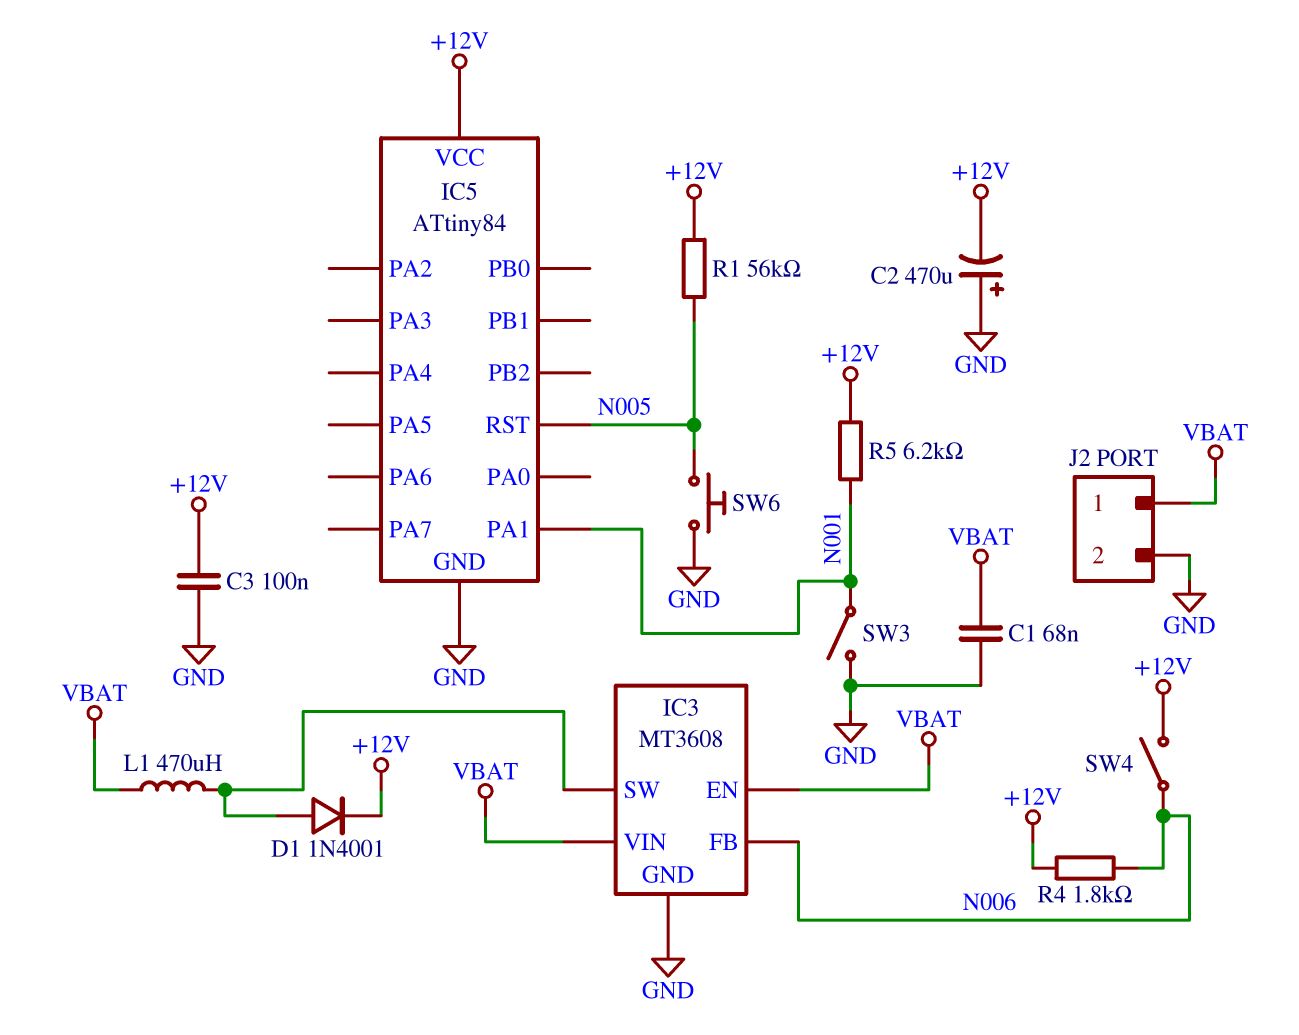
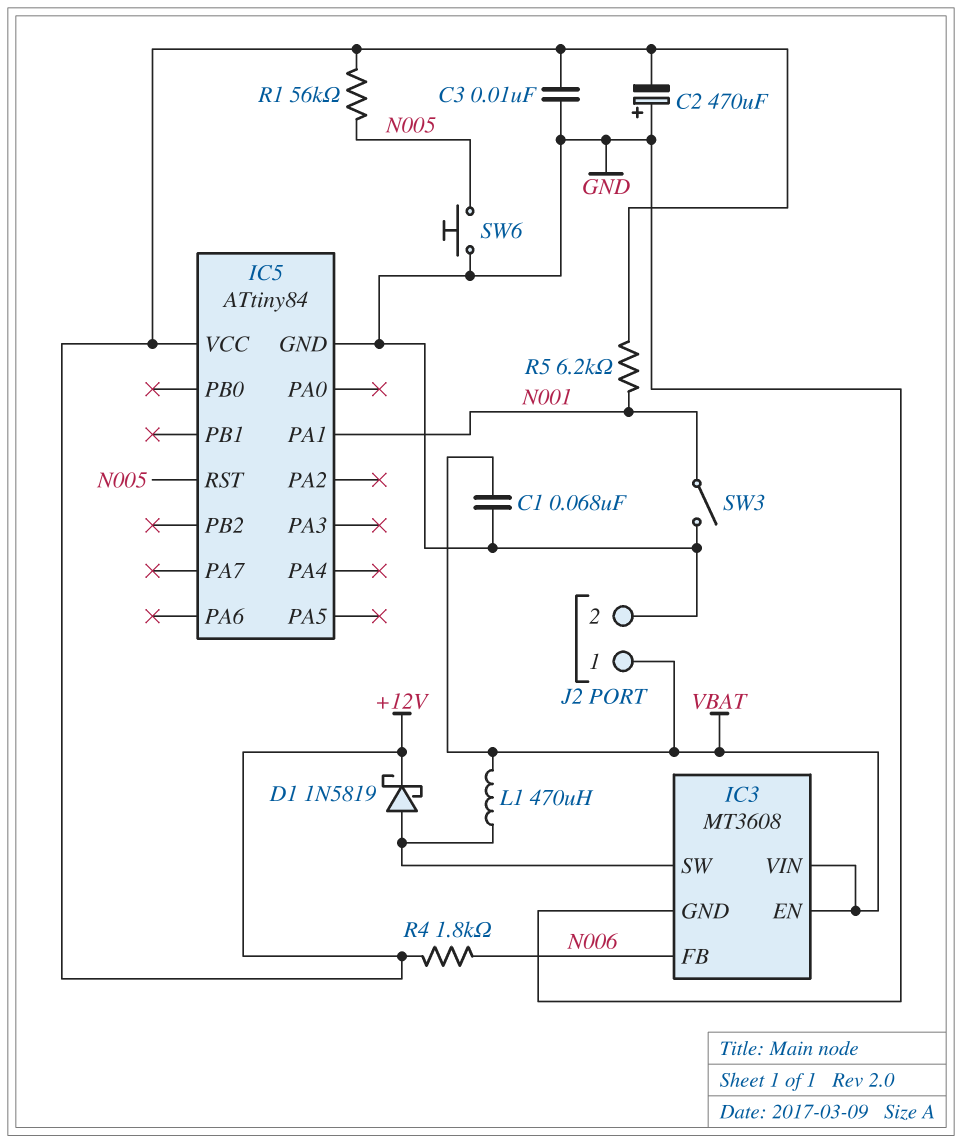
C3: 100nF (+12V, GND) -> 10nF (+12V, GND)
D1: diode 1N4001 (A IC3/SW, K +12V) -> schottky 1N5819 (A IC3/SW, K +12V)
SW4: switch (+12V, N006) -> none

